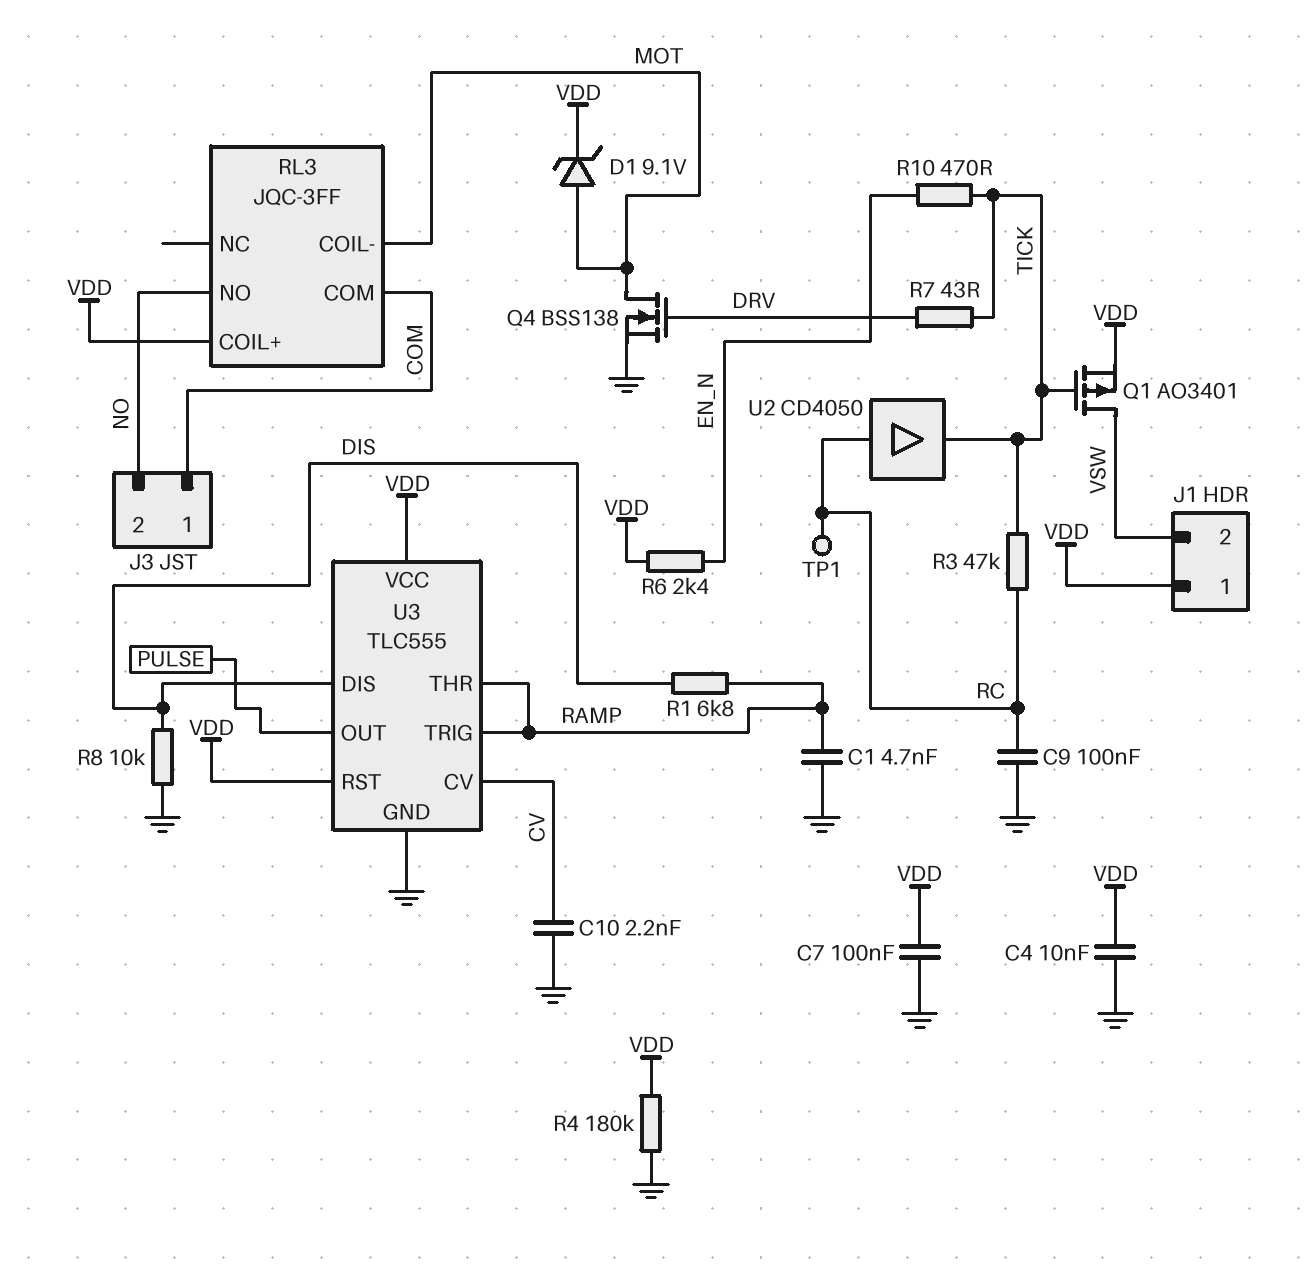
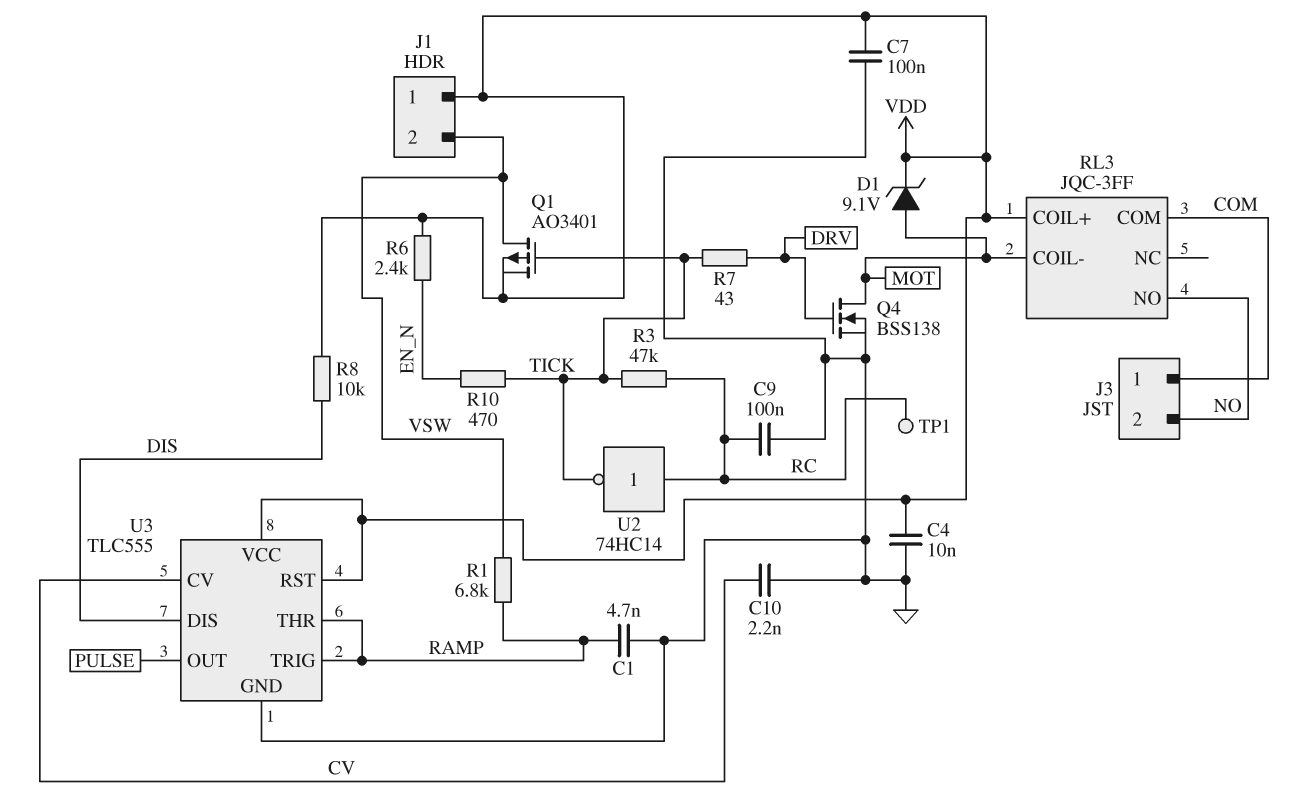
R1: 6.8k (DIS, RAMP) -> 6.8k (RAMP, VSW)
R4: 180k (GND, VDD) -> none
R8: 10k (DIS, GND) -> 10k (DIS, VDD)
U2: buffer CD4050 (in RC, out TICK) -> NOT 74HC14 (in RC, out TICK)

